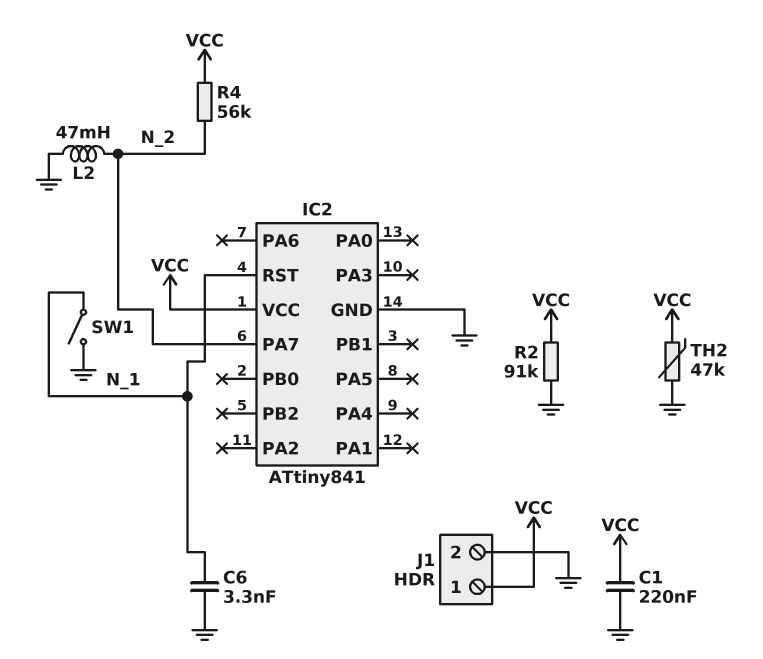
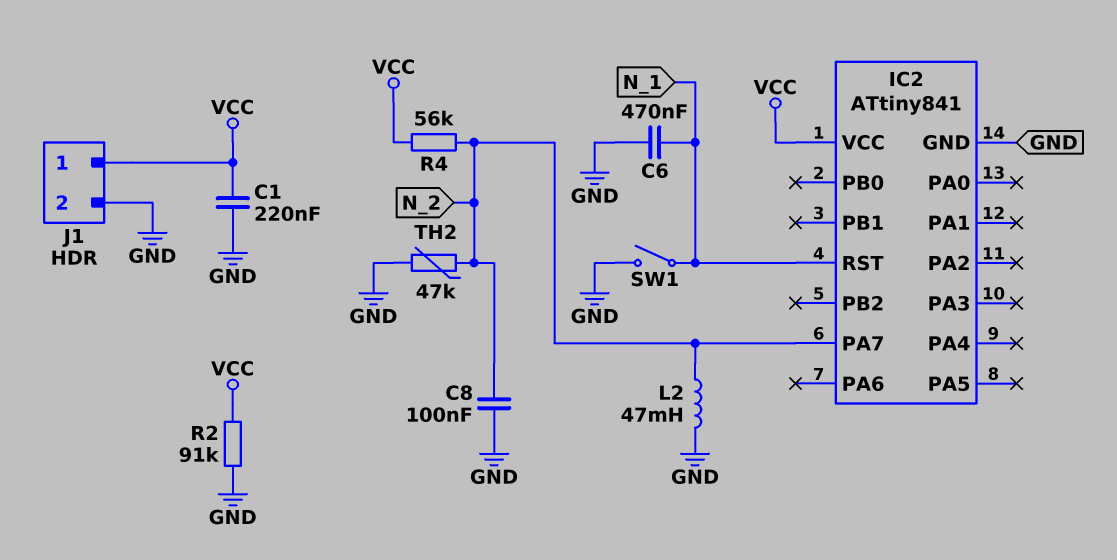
C6: 3.3nF (GND, N_1) -> 470nF (GND, N_1)
C8: none -> 100nF (GND, N_2)
TH2: 47k (GND, VCC) -> 47k (GND, N_2)

